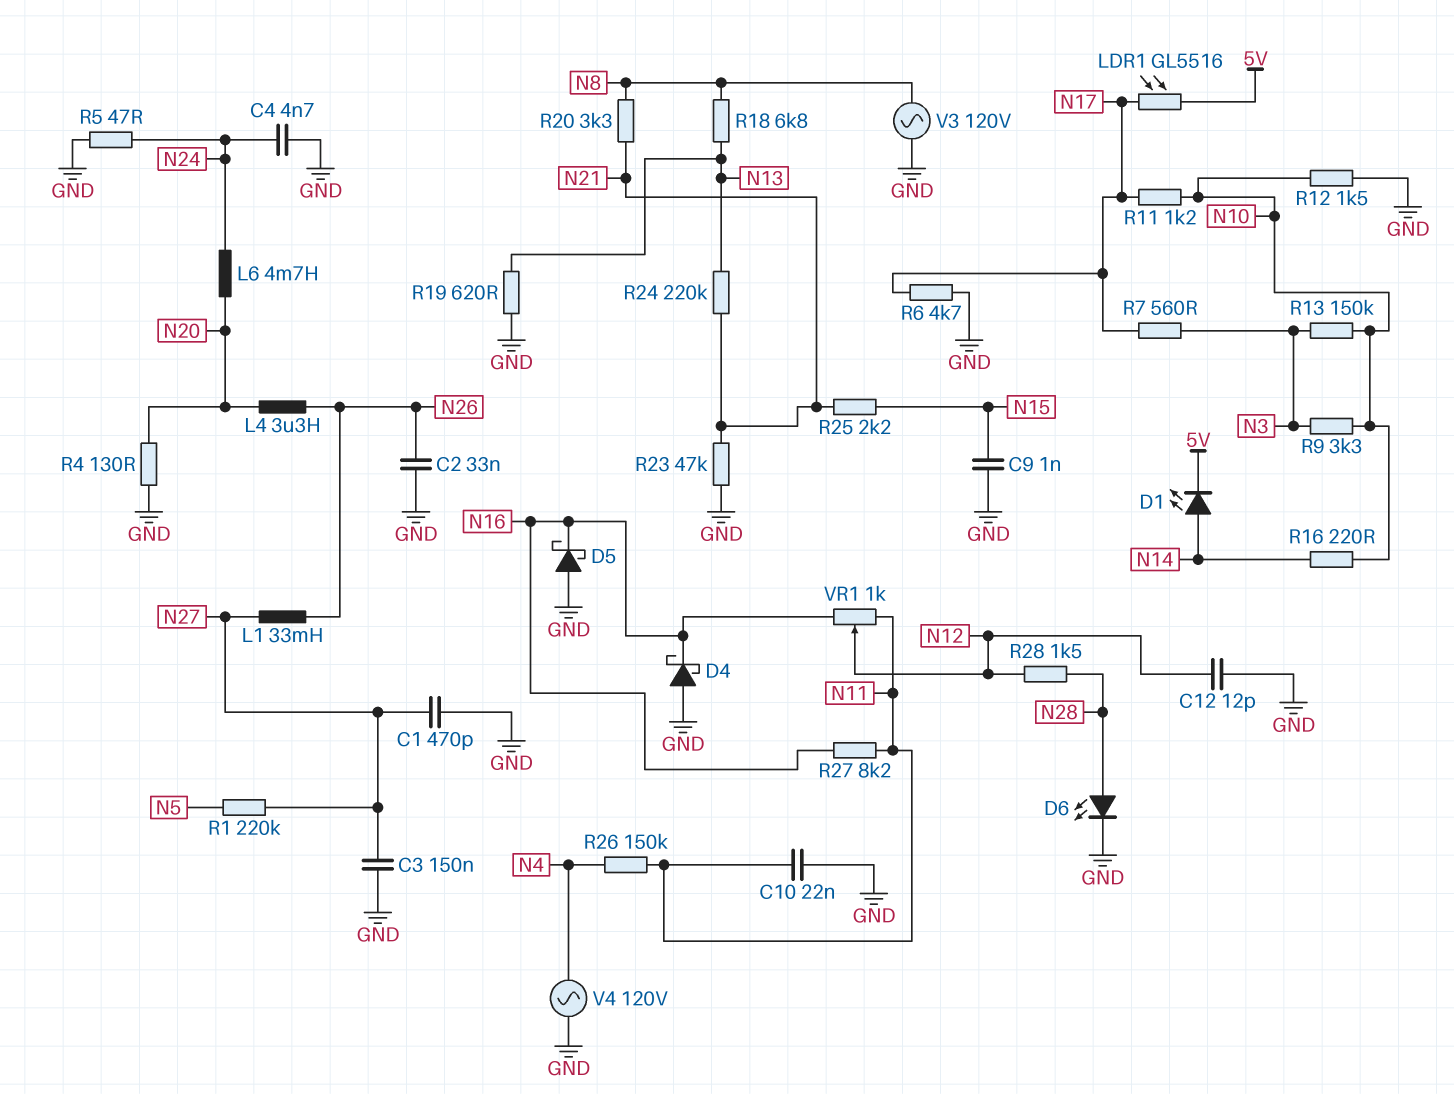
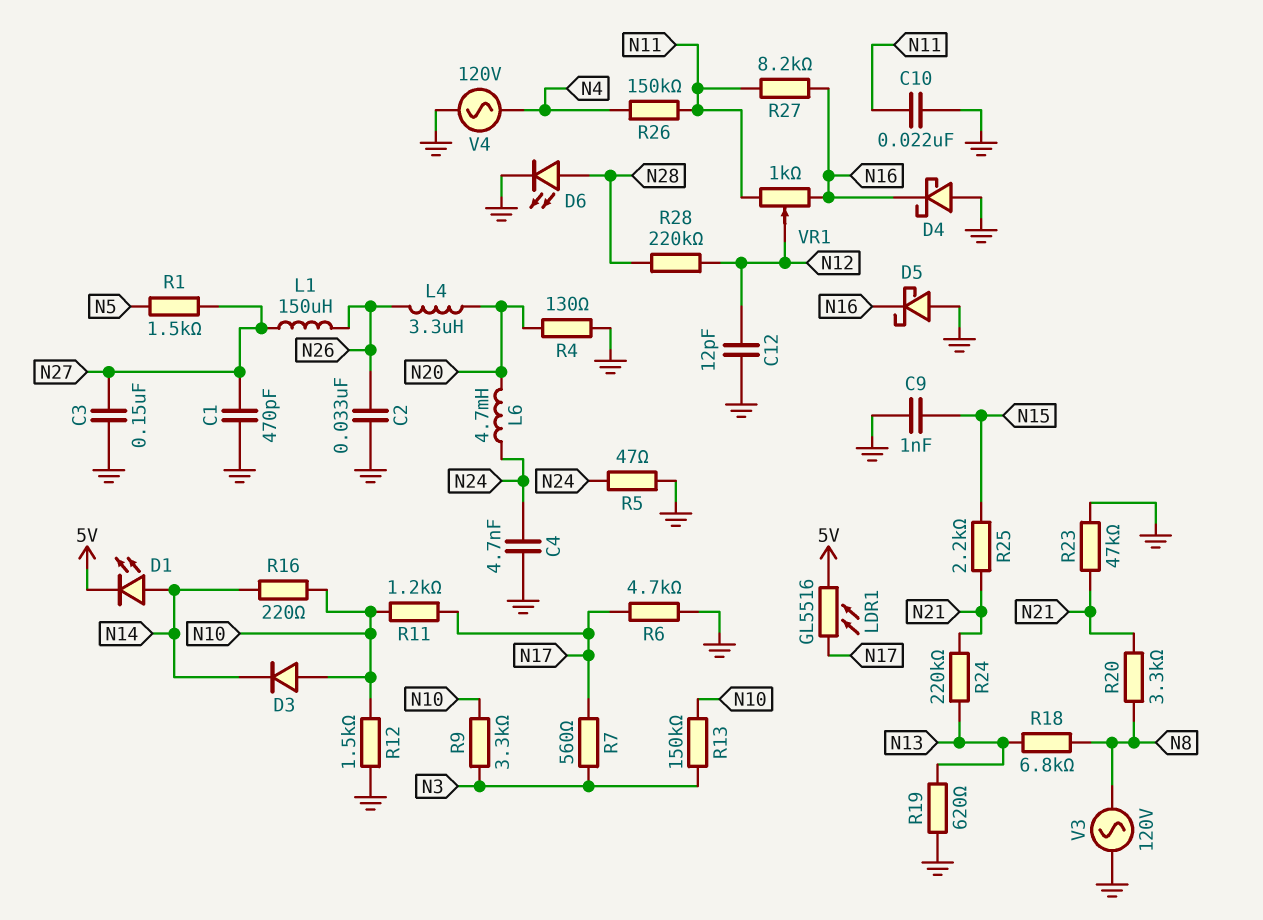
D3: none -> diode (A N10, K N14)
L1: 33mH (N26, N27) -> 150uH (N26, N27)
R1: 220k (N5, N27) -> 1.5k (N5, N27)
R28: 1.5k (N12, N28) -> 220k (N12, N28)

